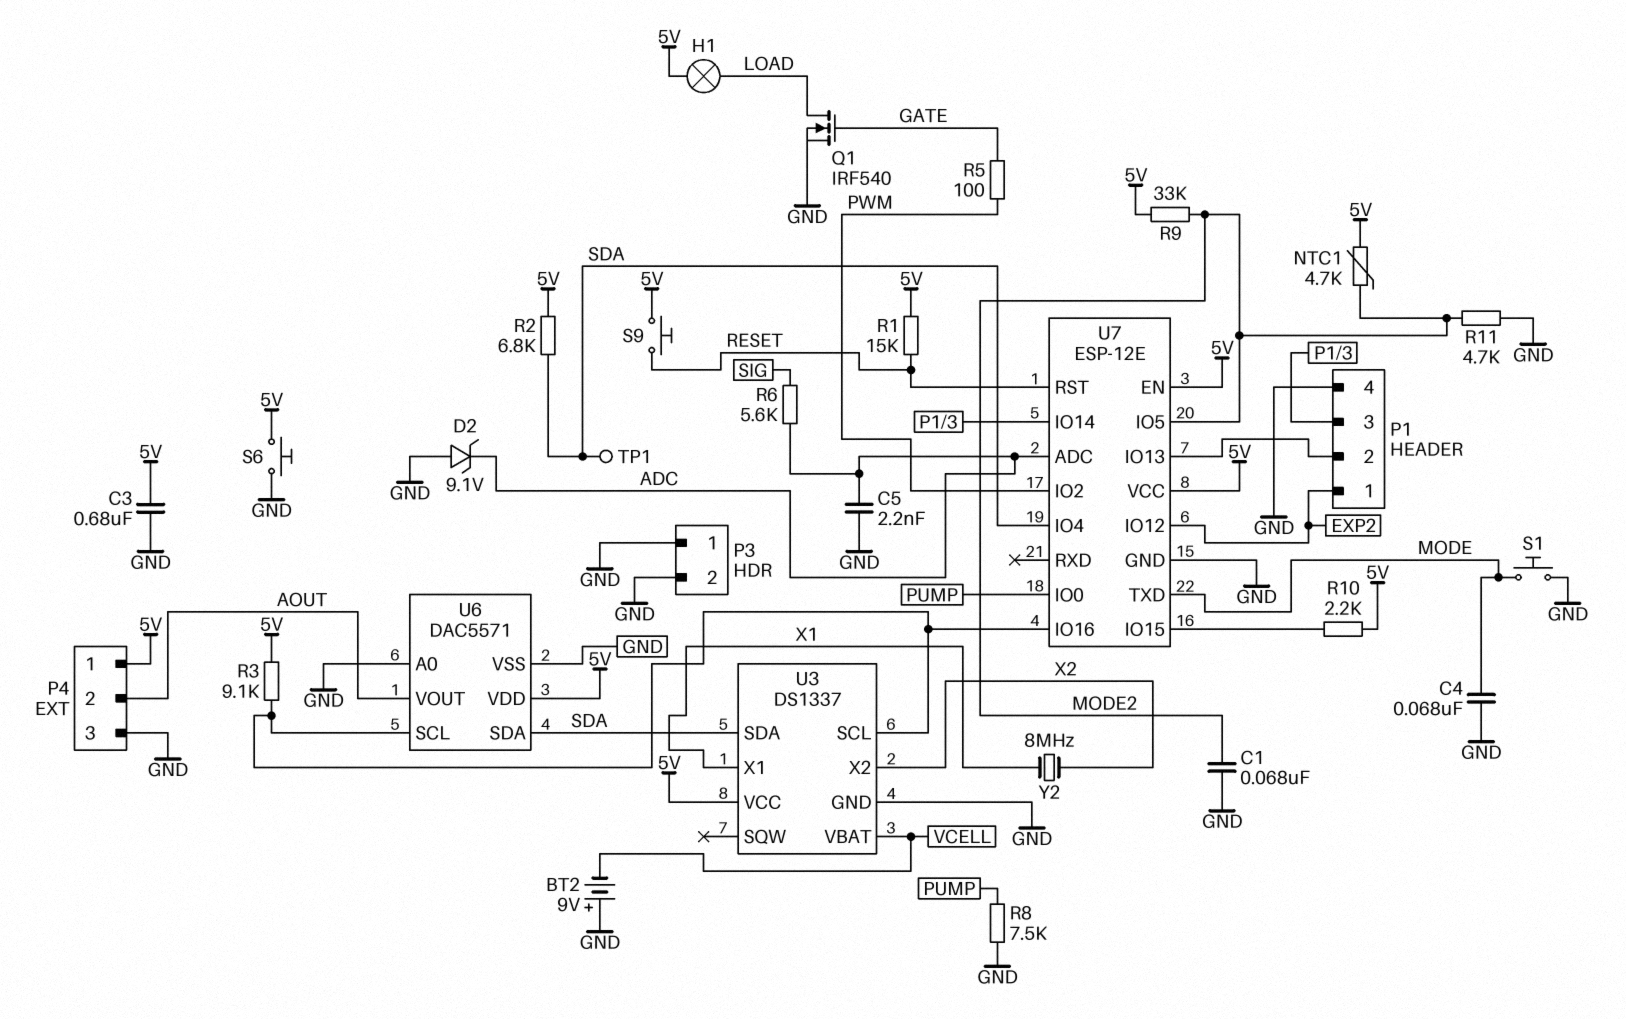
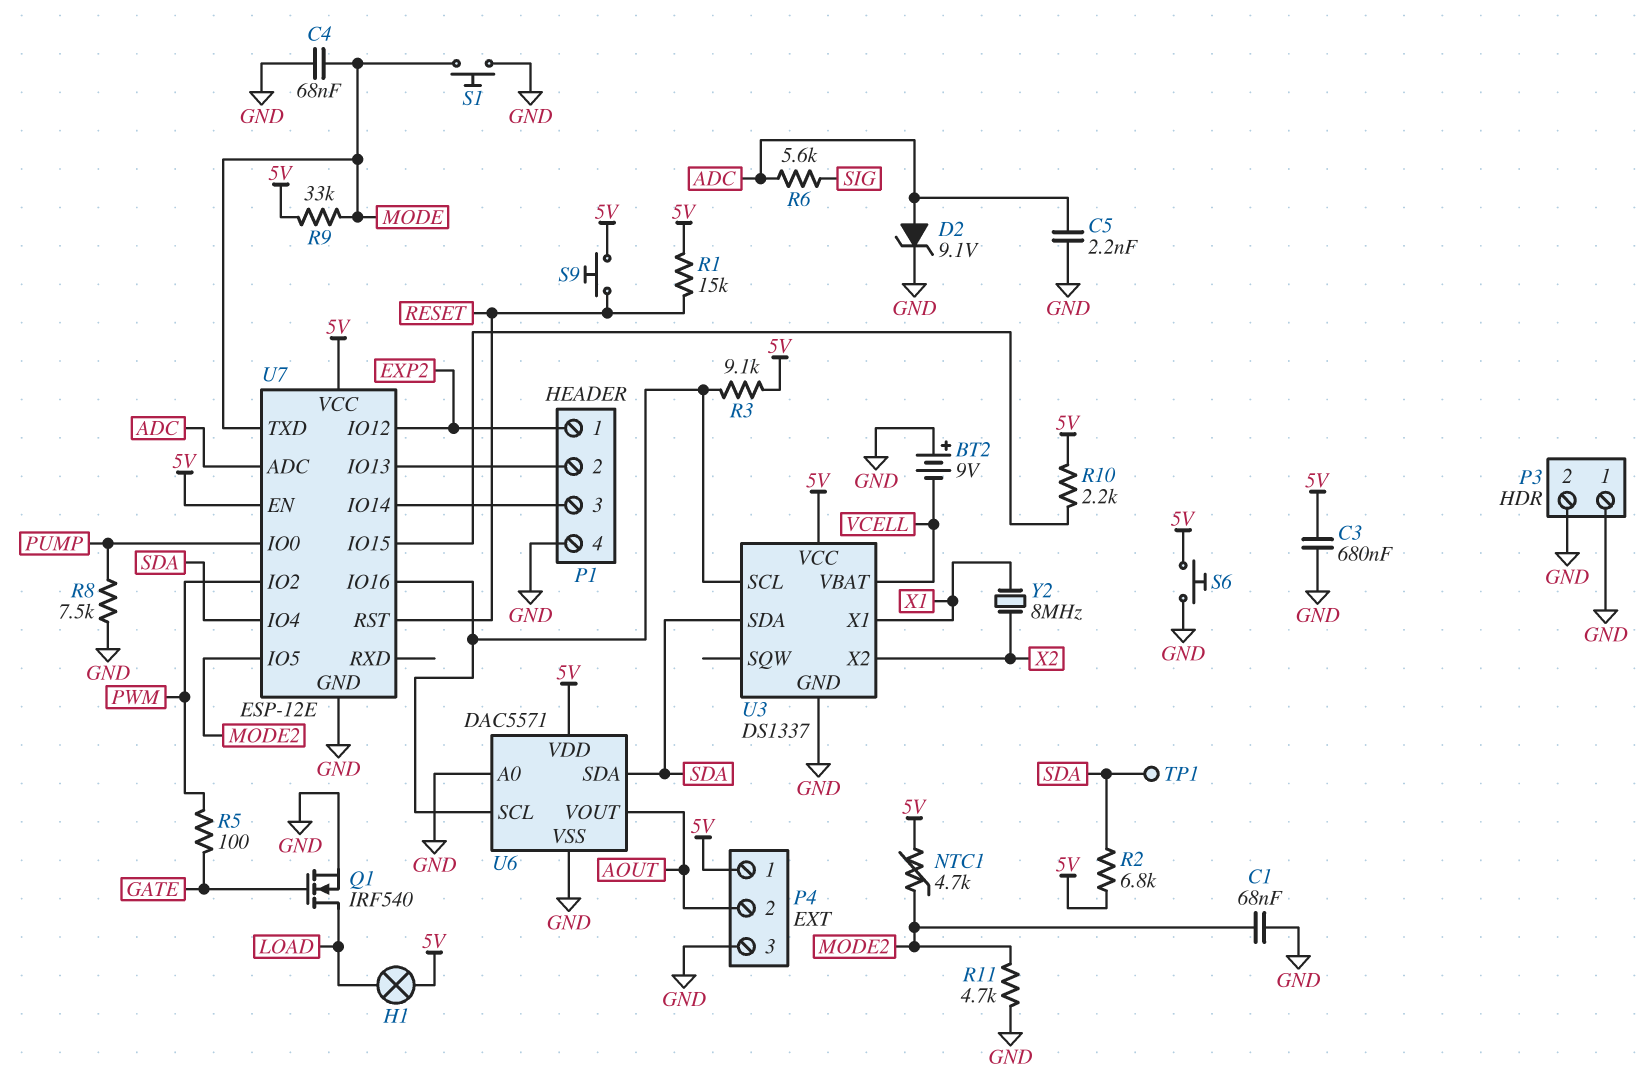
D2: zener 9.1V (A GND, K ADC) -> zener 9.1V (A ADC, K GND)
R9: 33k (5V, MODE2) -> 33k (5V, MODE)

